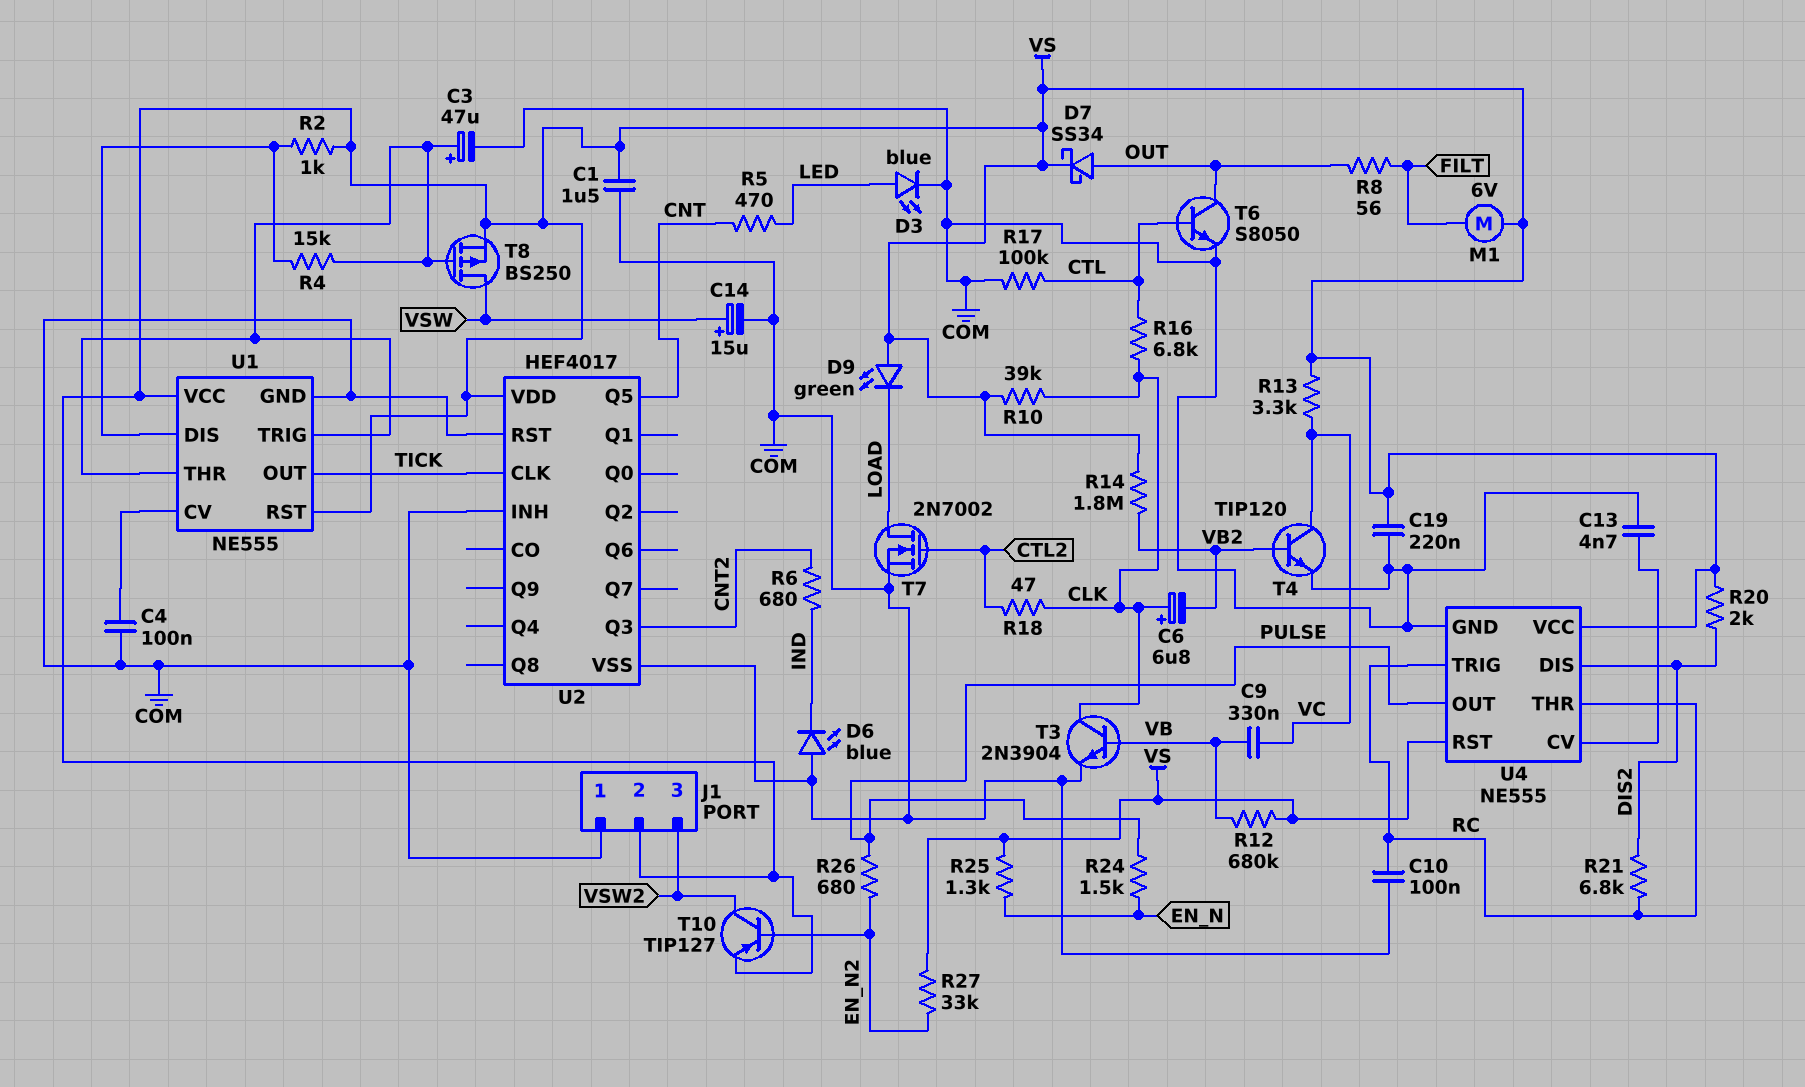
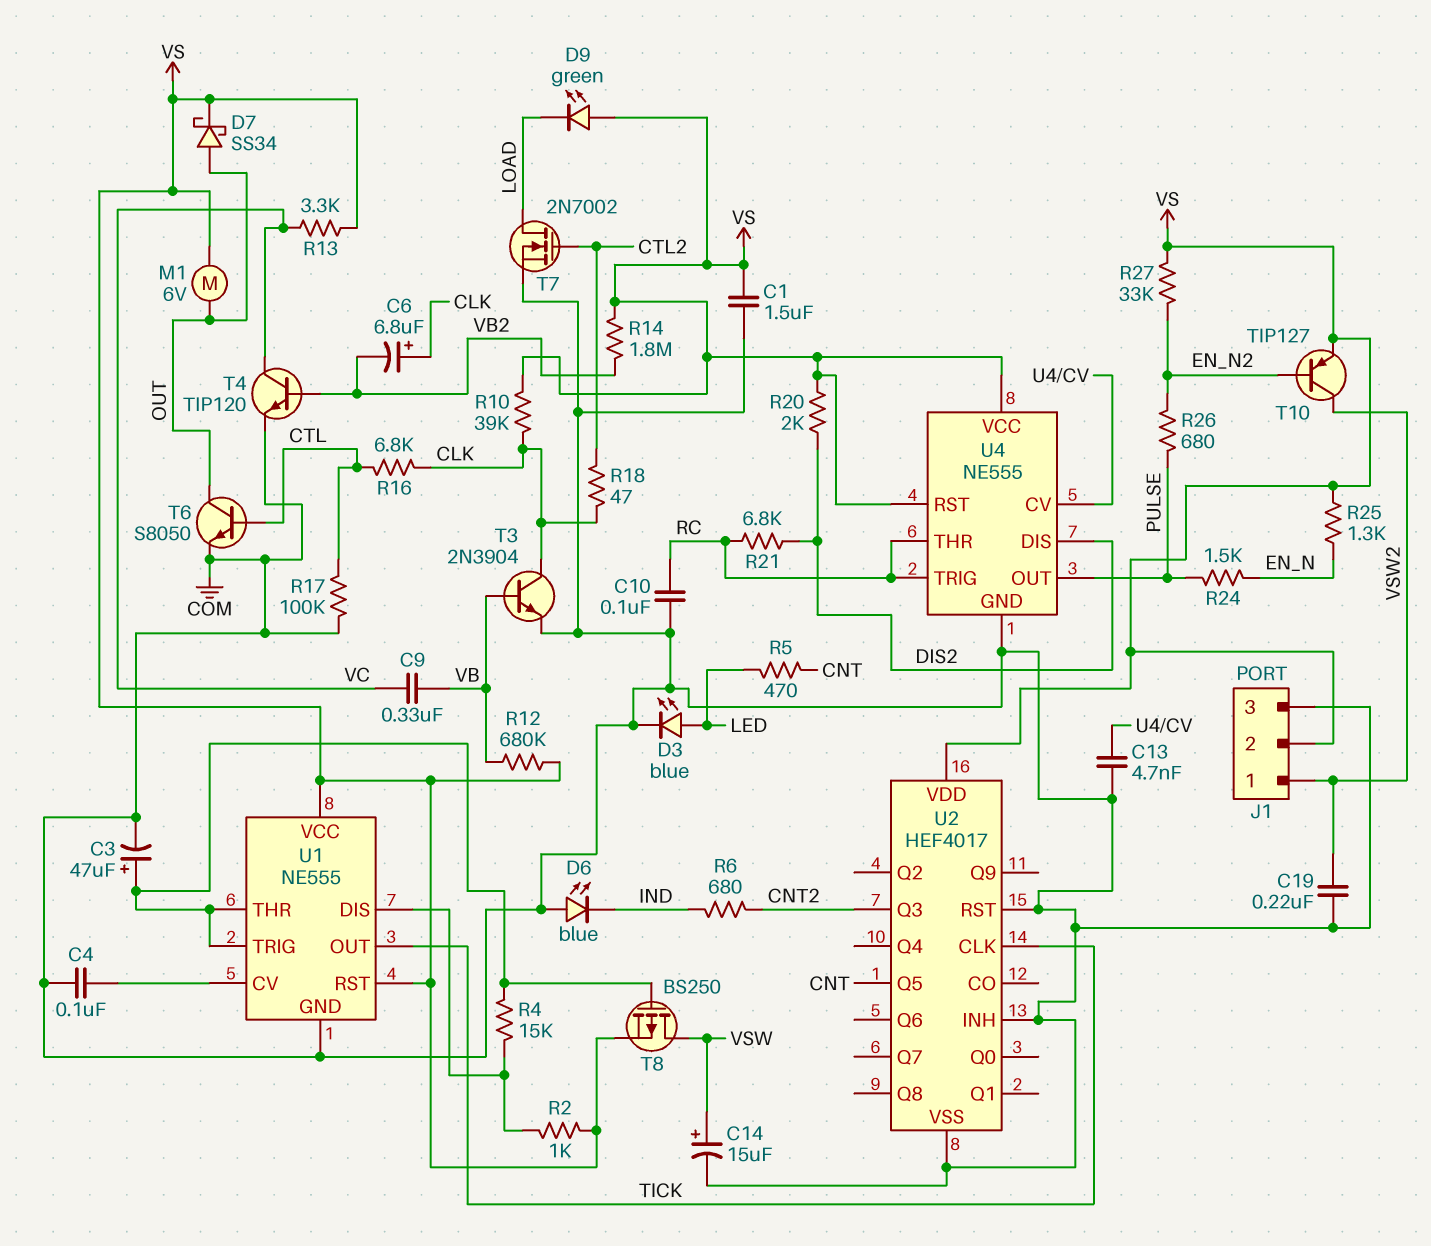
C19: 220nF (COM, VS) -> 220nF (COM, VSW2)
J1 pin 1: COM -> VSW2
J1 pin 3: VSW2 -> COM
M1: motor 6V (FILT, VS) -> motor 6V (OUT, VS)
R8: 56 (FILT, OUT) -> none

